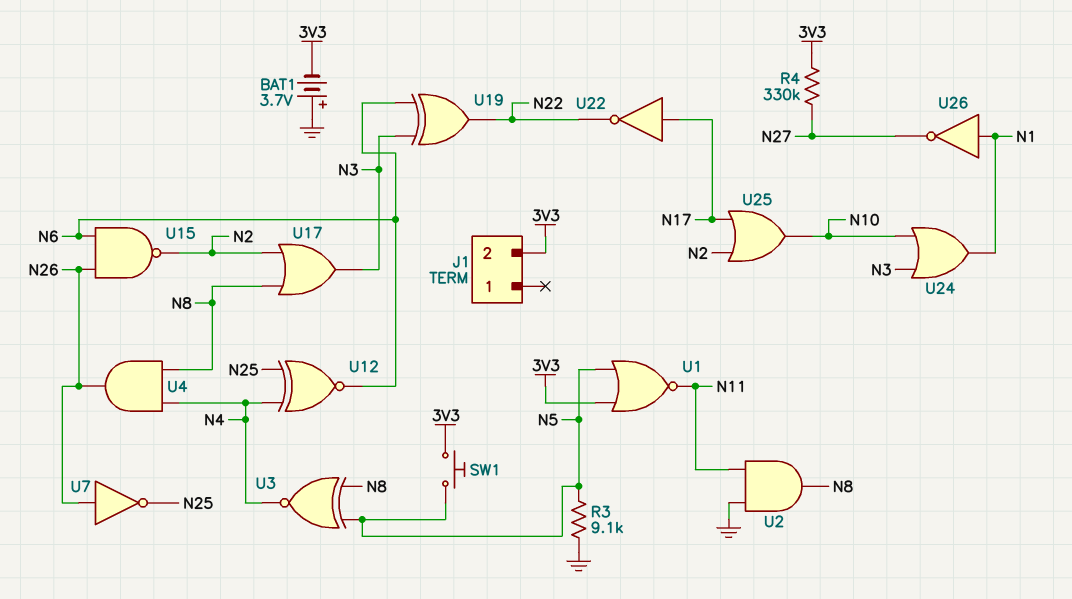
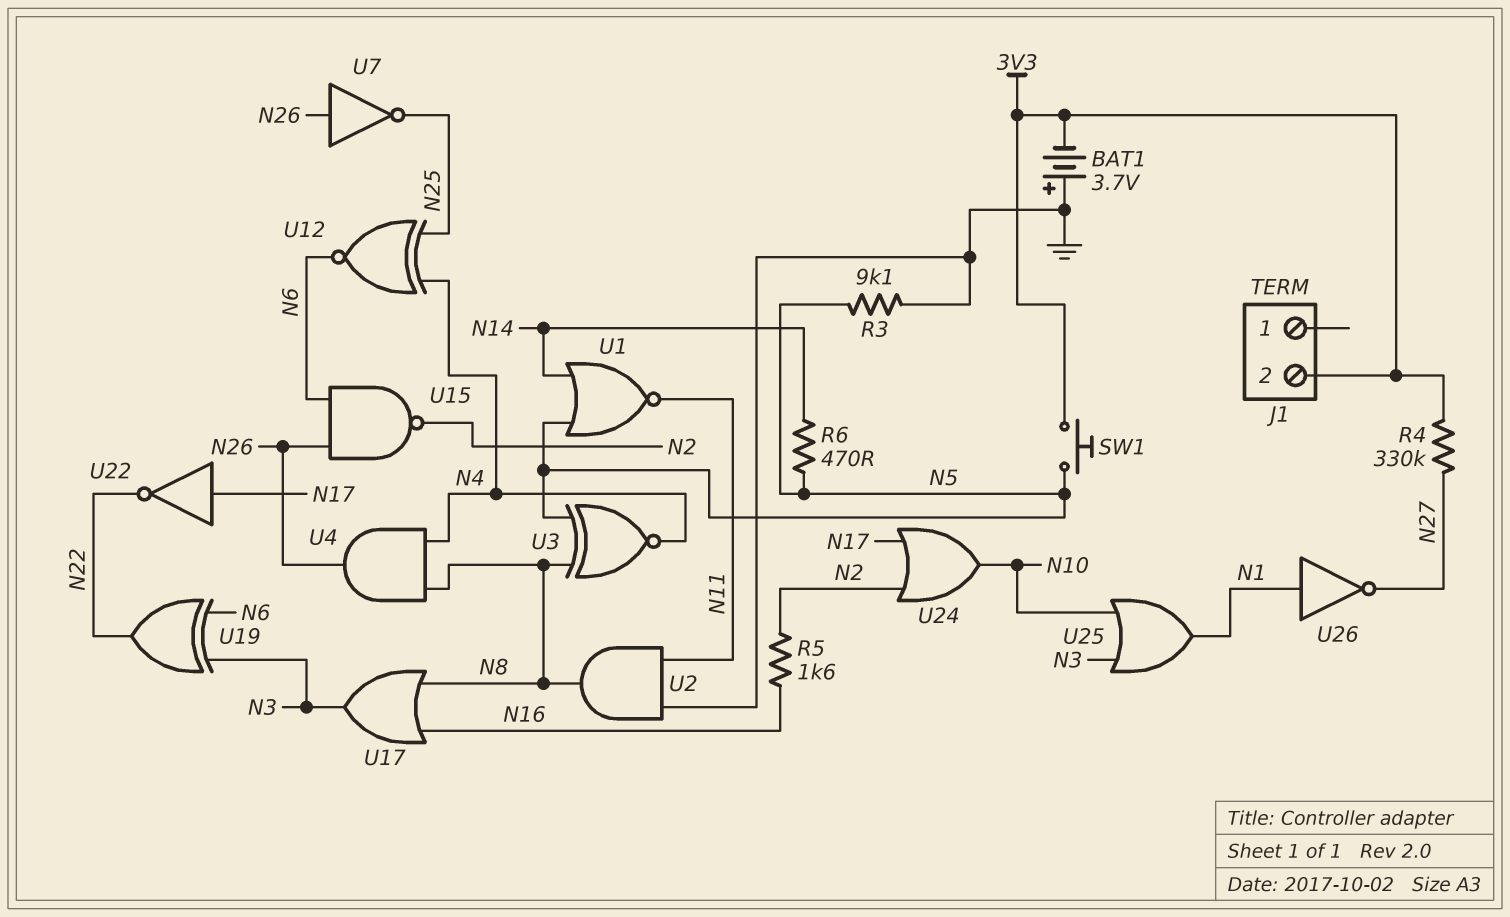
R5: none -> 1.6k (N2, N16)
R6: none -> 470 (N5, N14)
U1: NOR (in 3V3, in N5, out N11) -> NOR (in N5, in N14, out N11)
U17: OR (in N2, in N8, out N3) -> OR (in N8, in N16, out N3)
U24: OR (in N3, in N10, out N1) -> OR (in N2, in N17, out N10)
U25: OR (in N2, in N17, out N10) -> OR (in N3, in N10, out N1)

